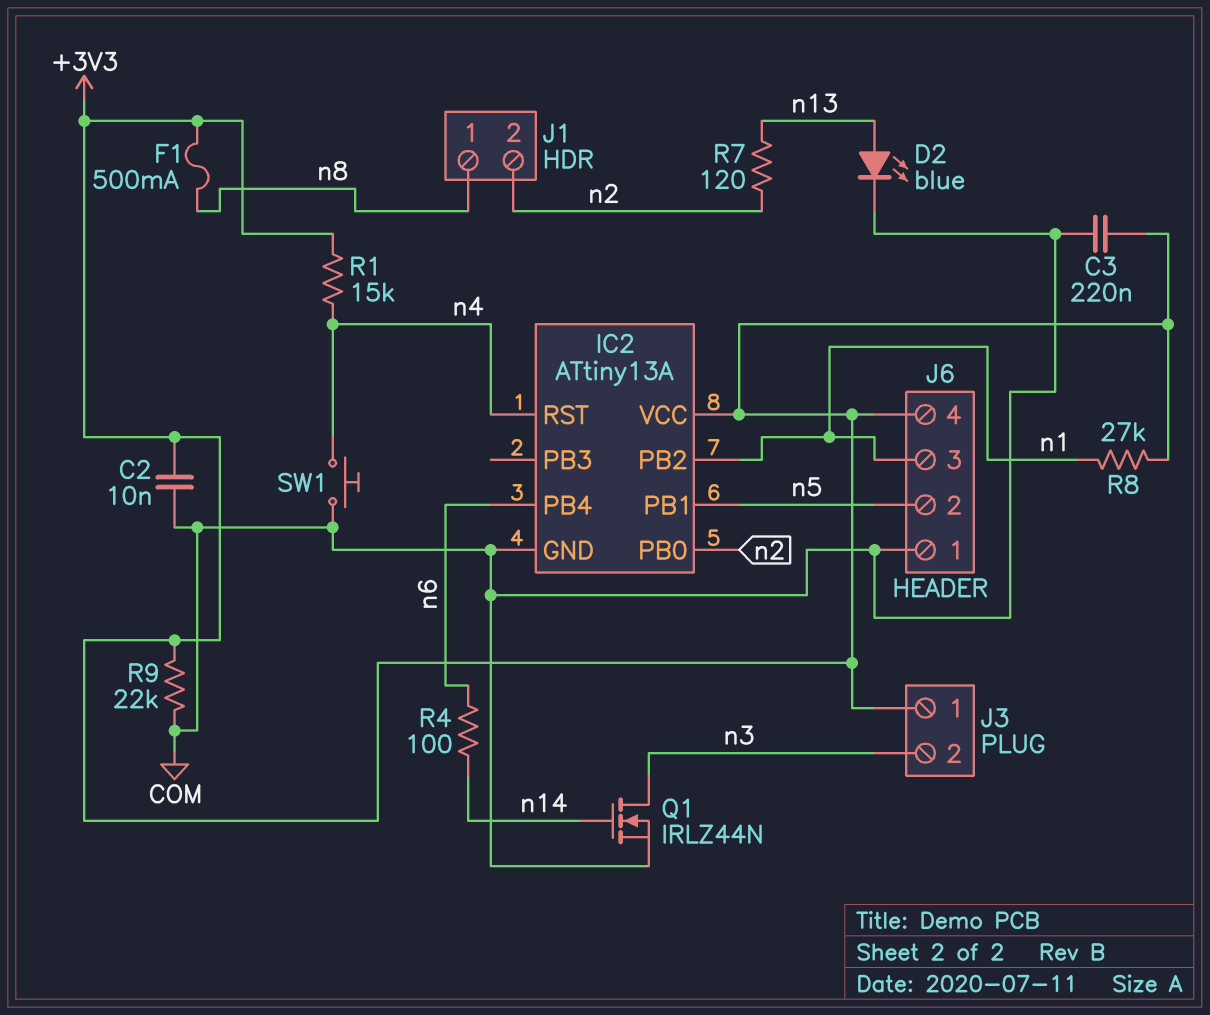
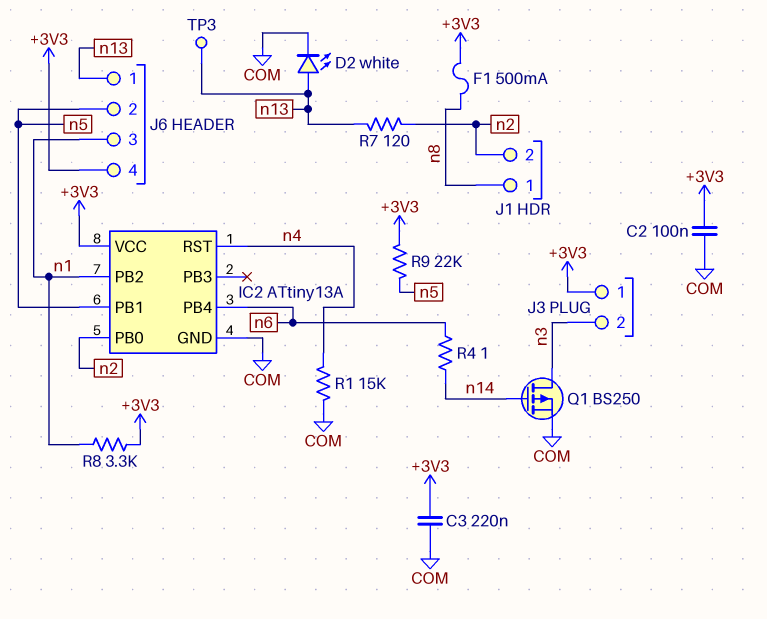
C2: 10nF (+3V3, COM) -> 100nF (+3V3, COM)
D2: LED blue (A n13, K COM) -> LED white (A n13, K COM)
J6 pin 1: COM -> n13
Q1: NMOS IRLZ44N (G n14, D n3, S COM) -> PMOS BS250 (G n14, D n3, S COM)
R1: 15k (+3V3, n4) -> 15k (COM, n4)
R4: 100 (n6, n14) -> 1 (n6, n14)
R8: 27k (+3V3, n1) -> 3.3k (+3V3, n1)
R9: 22k (+3V3, COM) -> 22k (+3V3, n5)
SW1: button (COM, n4) -> none
TP3: none -> test point (n13)

